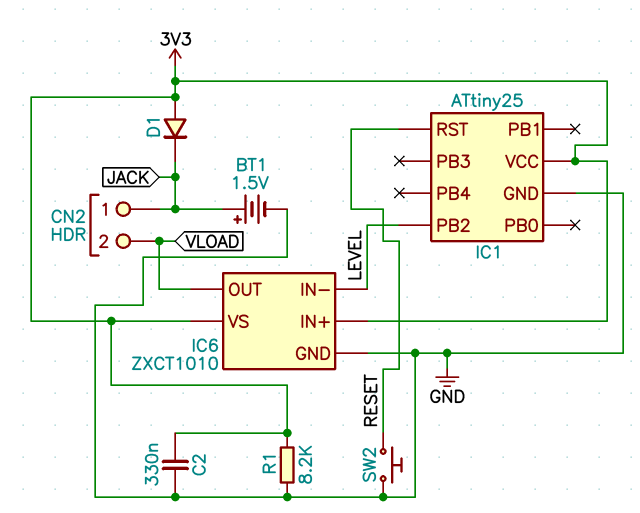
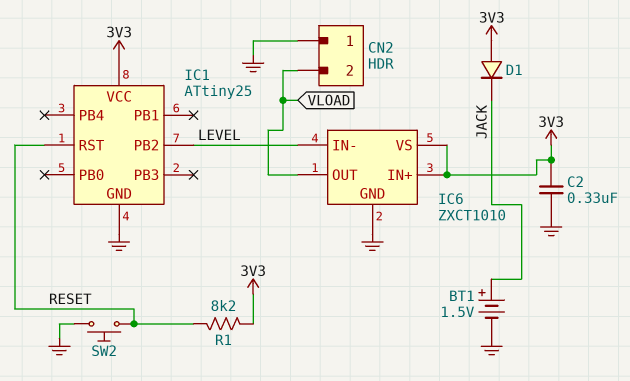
CN2 pin 1: JACK -> GND
R1: 8.2k (3V3, GND) -> 8.2k (3V3, RESET)

